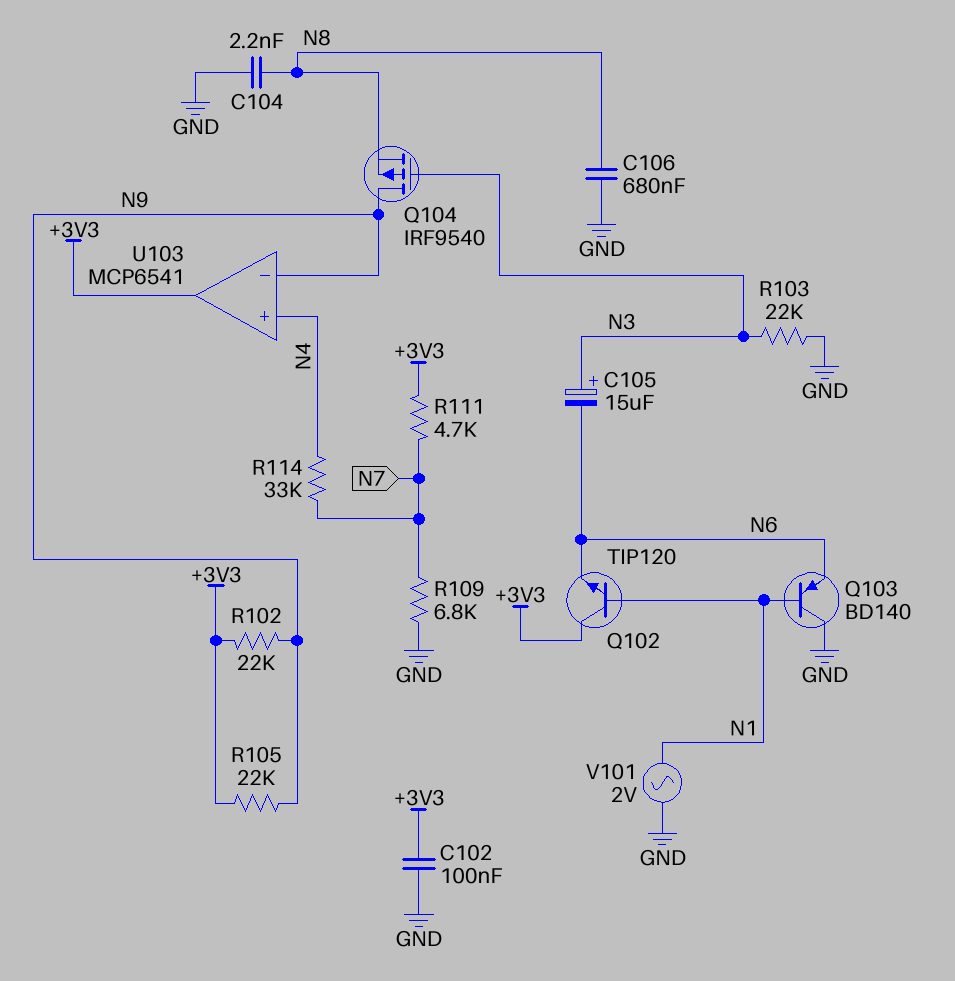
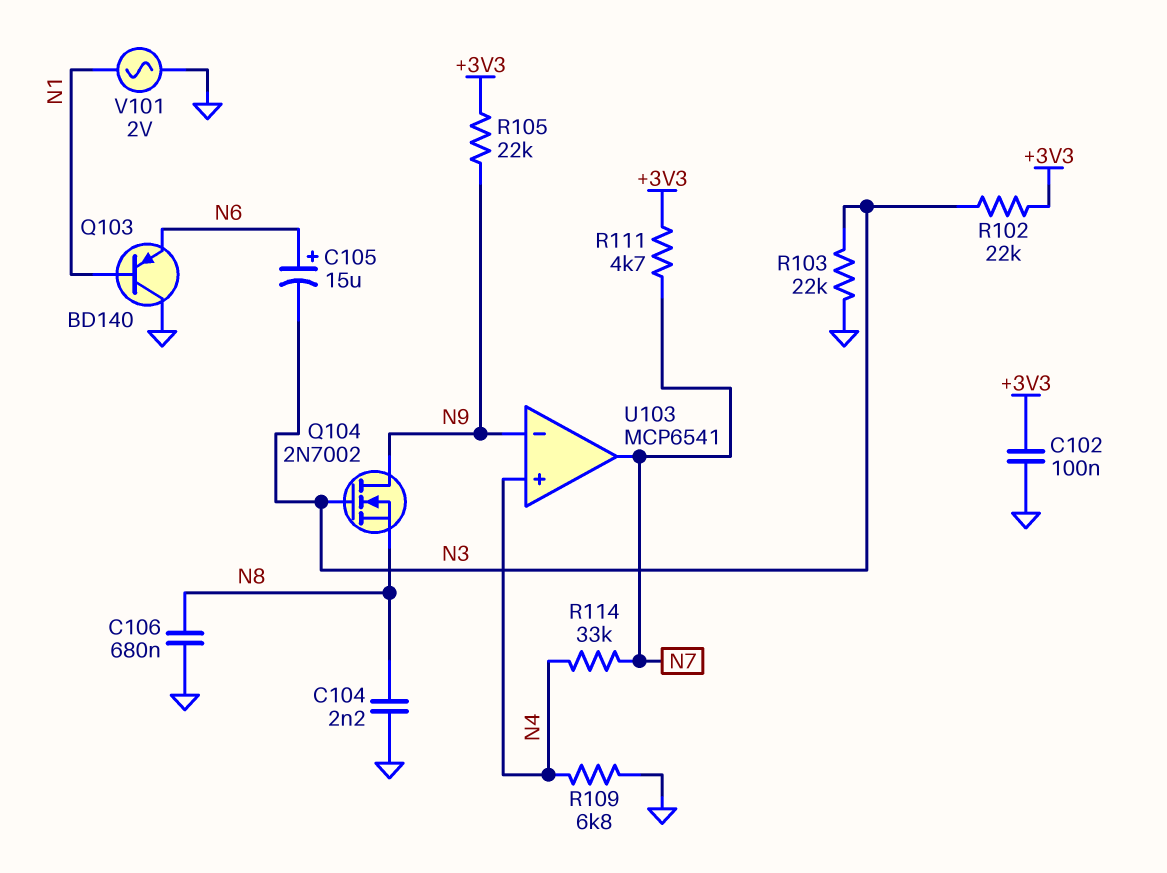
C105: 15uF (plus N3, minus N6) -> 15uF (plus N6, minus N3)
Q102: NPN TIP120 (B N1, C +3V3, E N6) -> none
Q104: PMOS IRF9540 (G N3, D N9, S N8) -> NMOS 2N7002 (G N3, D N9, S N8)
R102: 22k (+3V3, N9) -> 22k (+3V3, N3)
R109: 6.8k (GND, N7) -> 6.8k (GND, N4)
U103 pin out: +3V3 -> N7

